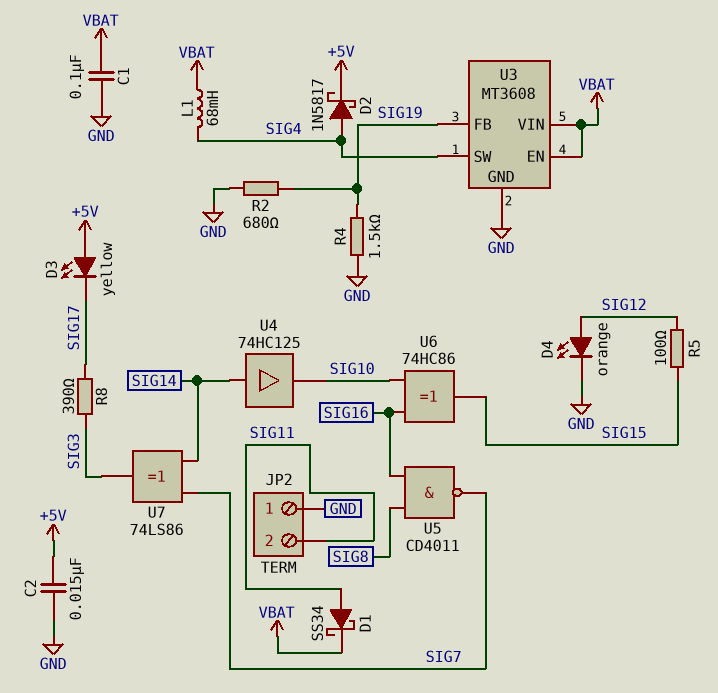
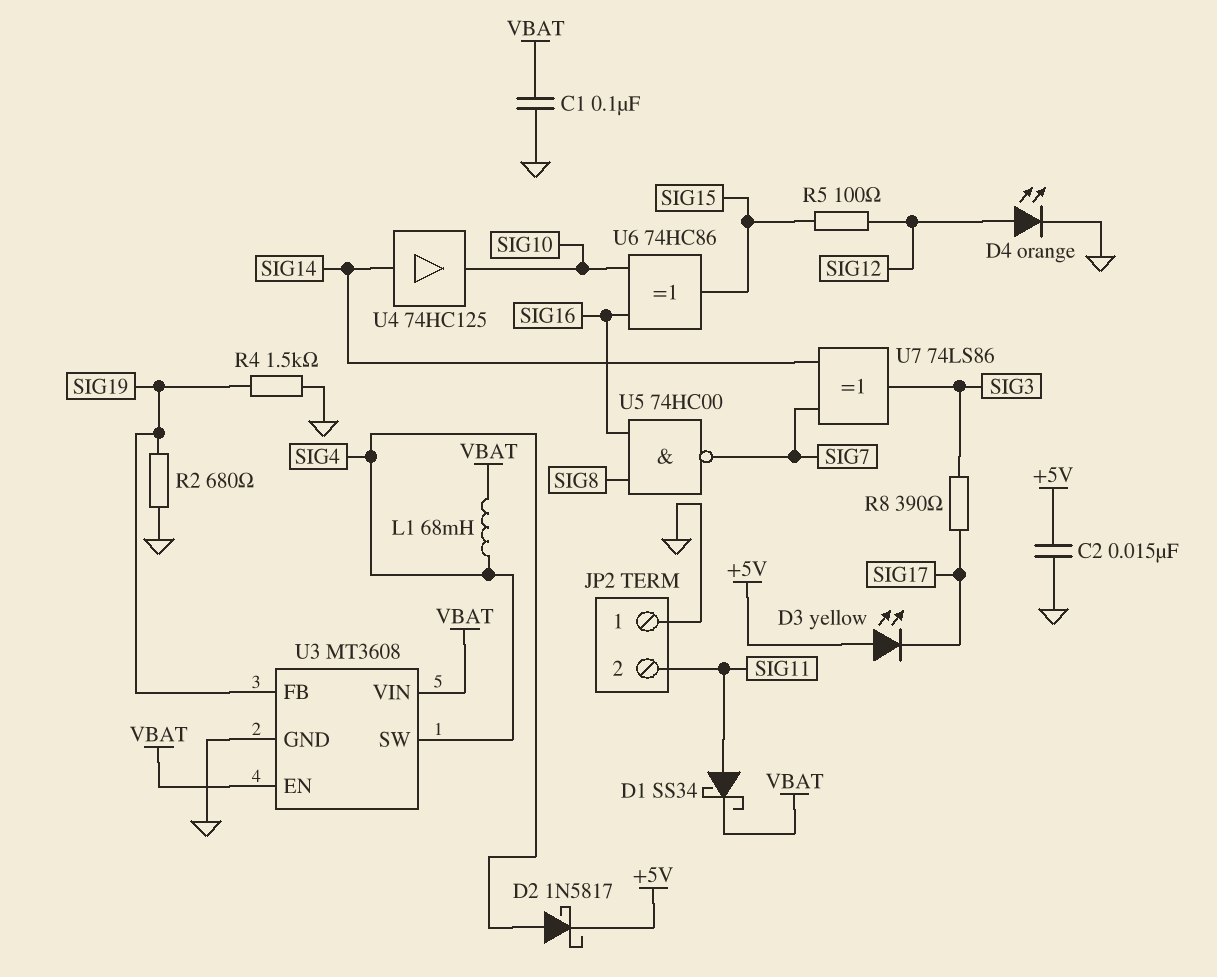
U5: NAND CD4011 (in SIG8, in SIG16, out SIG7) -> NAND 74HC00 (in SIG8, in SIG16, out SIG7)

